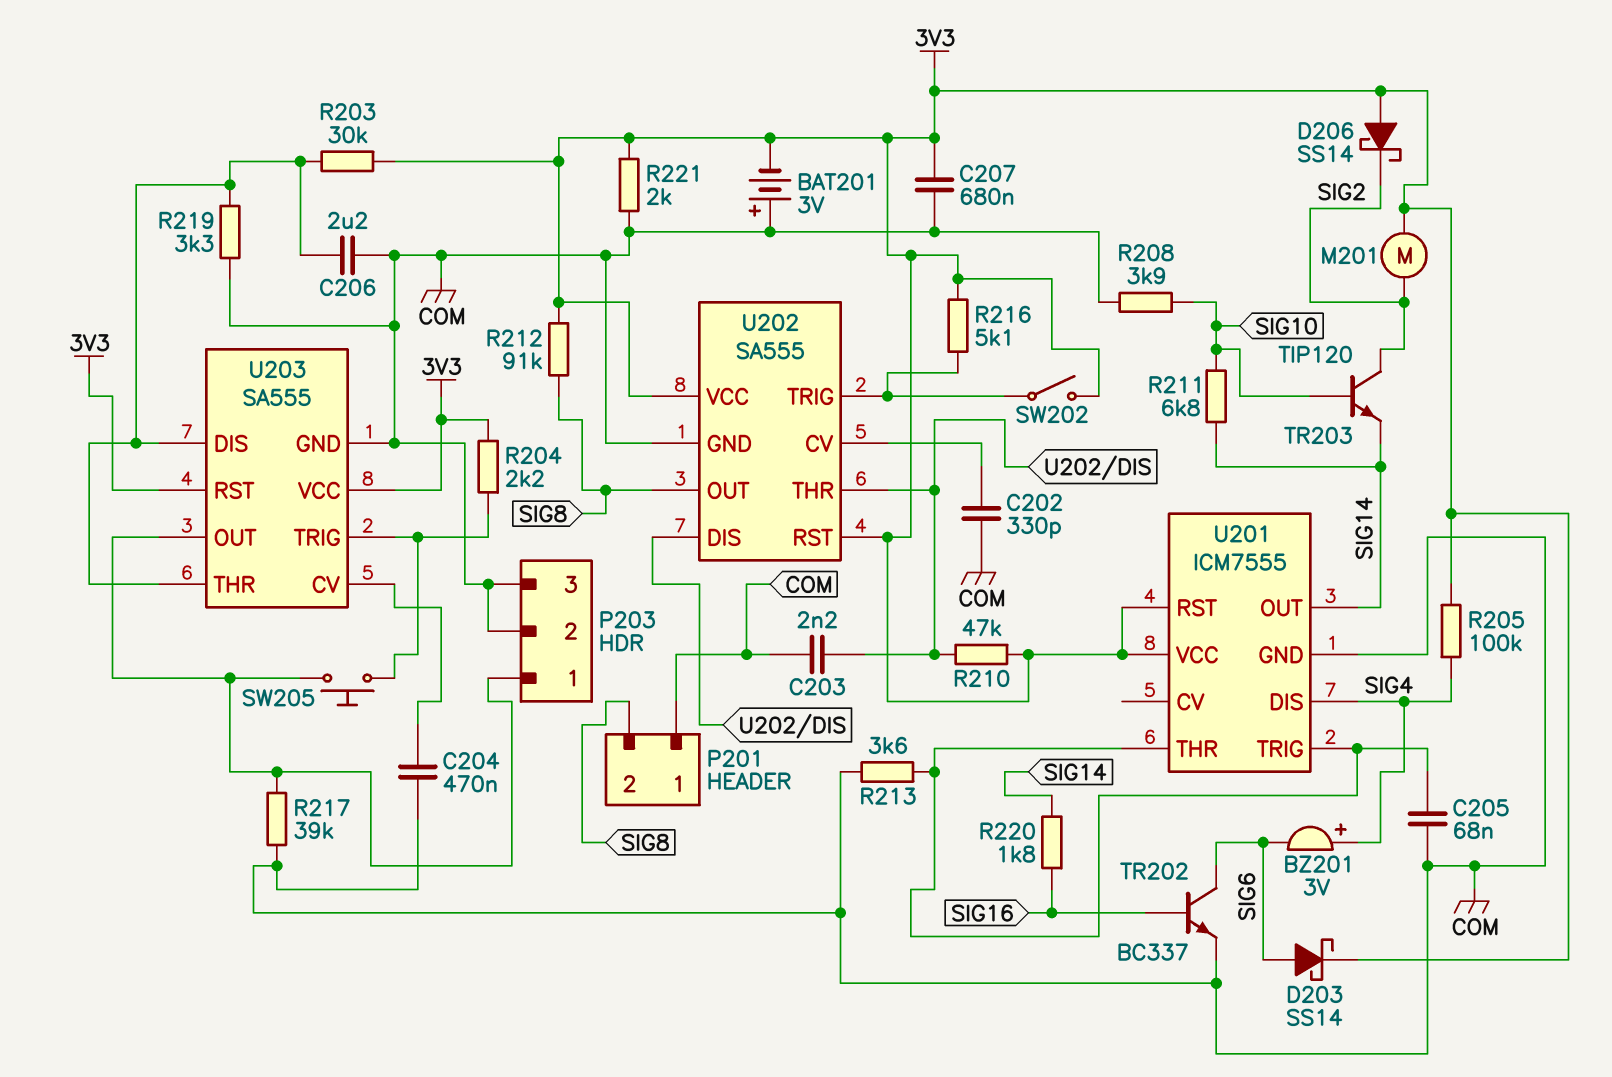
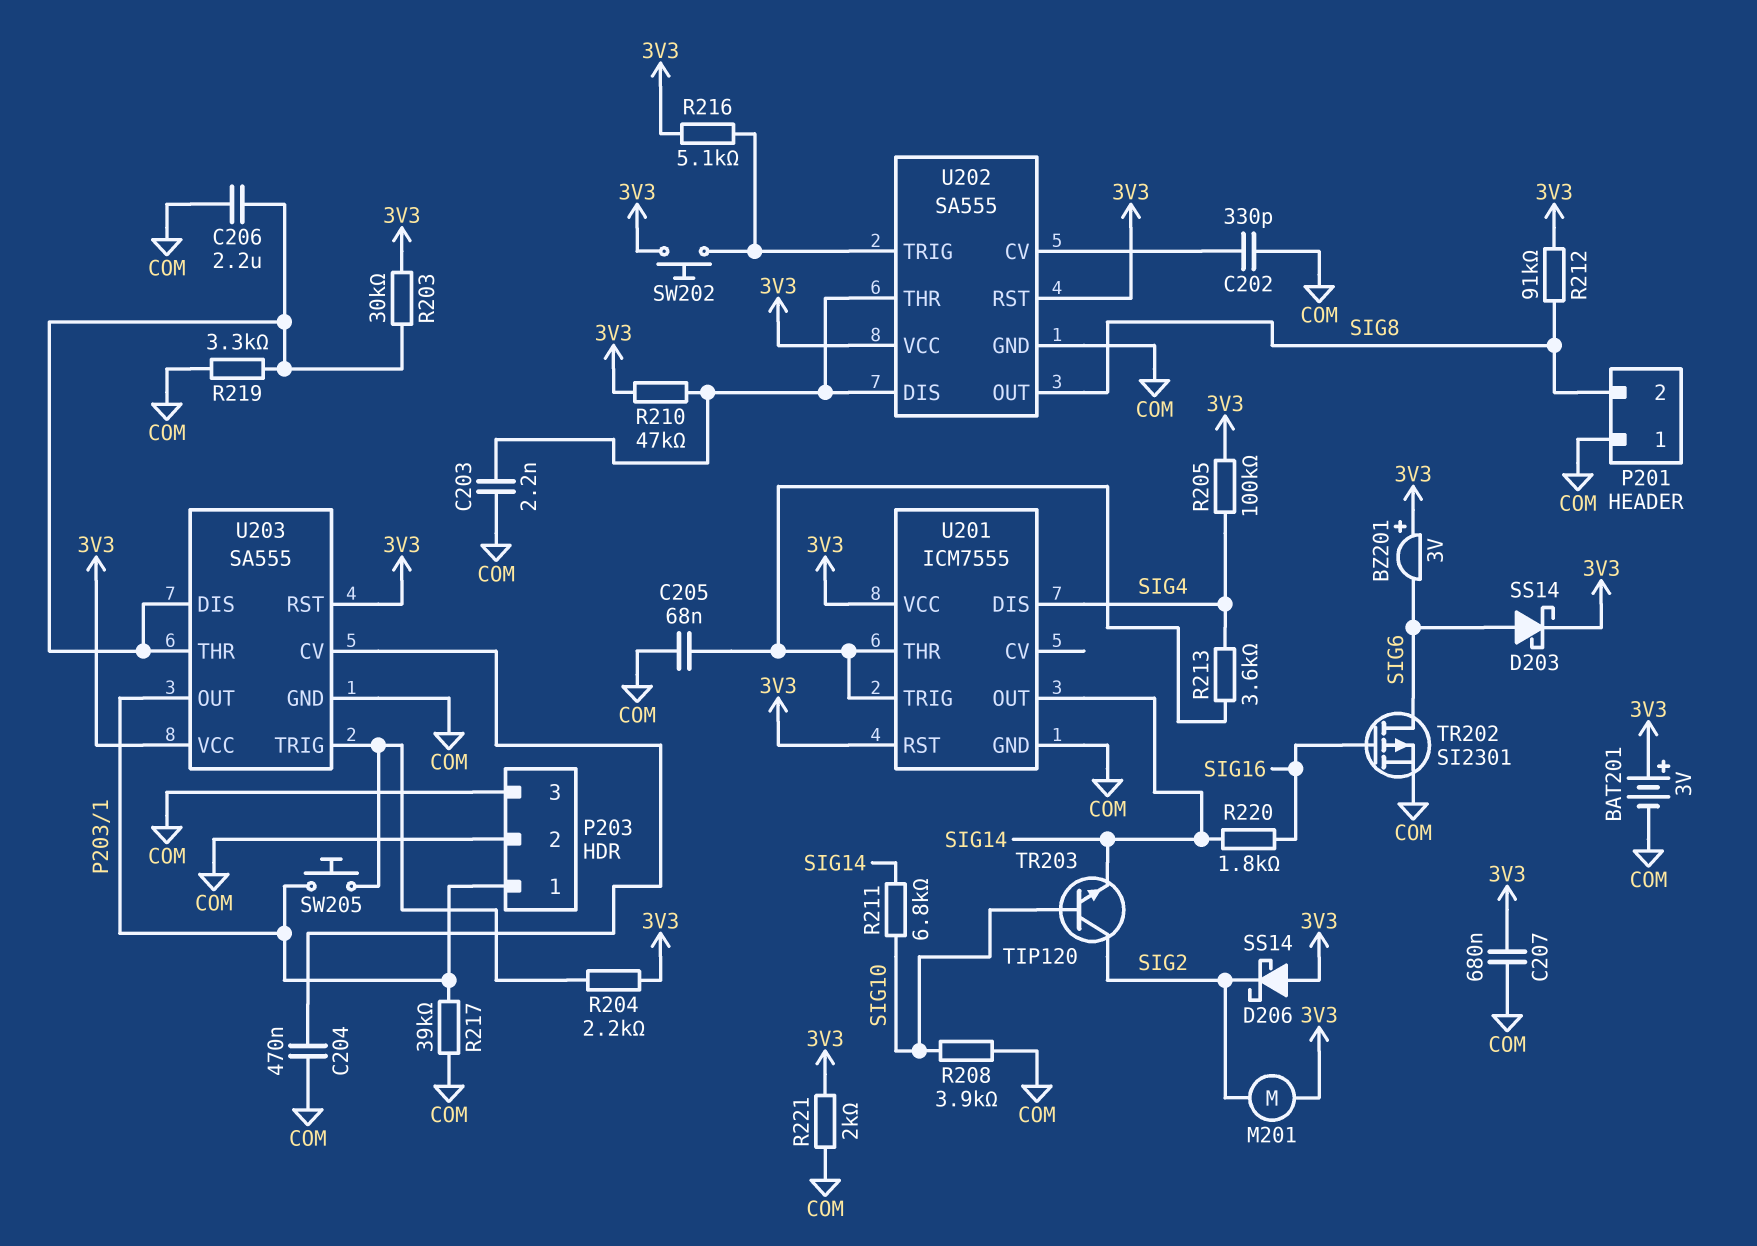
BAT201: 3V (plus COM, minus 3V3) -> 3V (plus 3V3, minus COM)
BZ201: buzzer 3V (plus SIG4, minus SIG6) -> buzzer 3V (plus 3V3, minus SIG6)
R213: 3.6k (COM, U201/THR) -> 3.6k (SIG4, U201/THR)
SW202: switch (3V3, U202/TRIG) -> button (3V3, U202/TRIG)
TR202: NPN BC337 (B SIG16, C SIG6, E COM) -> PMOS SI2301 (G SIG16, D SIG6, S COM)

